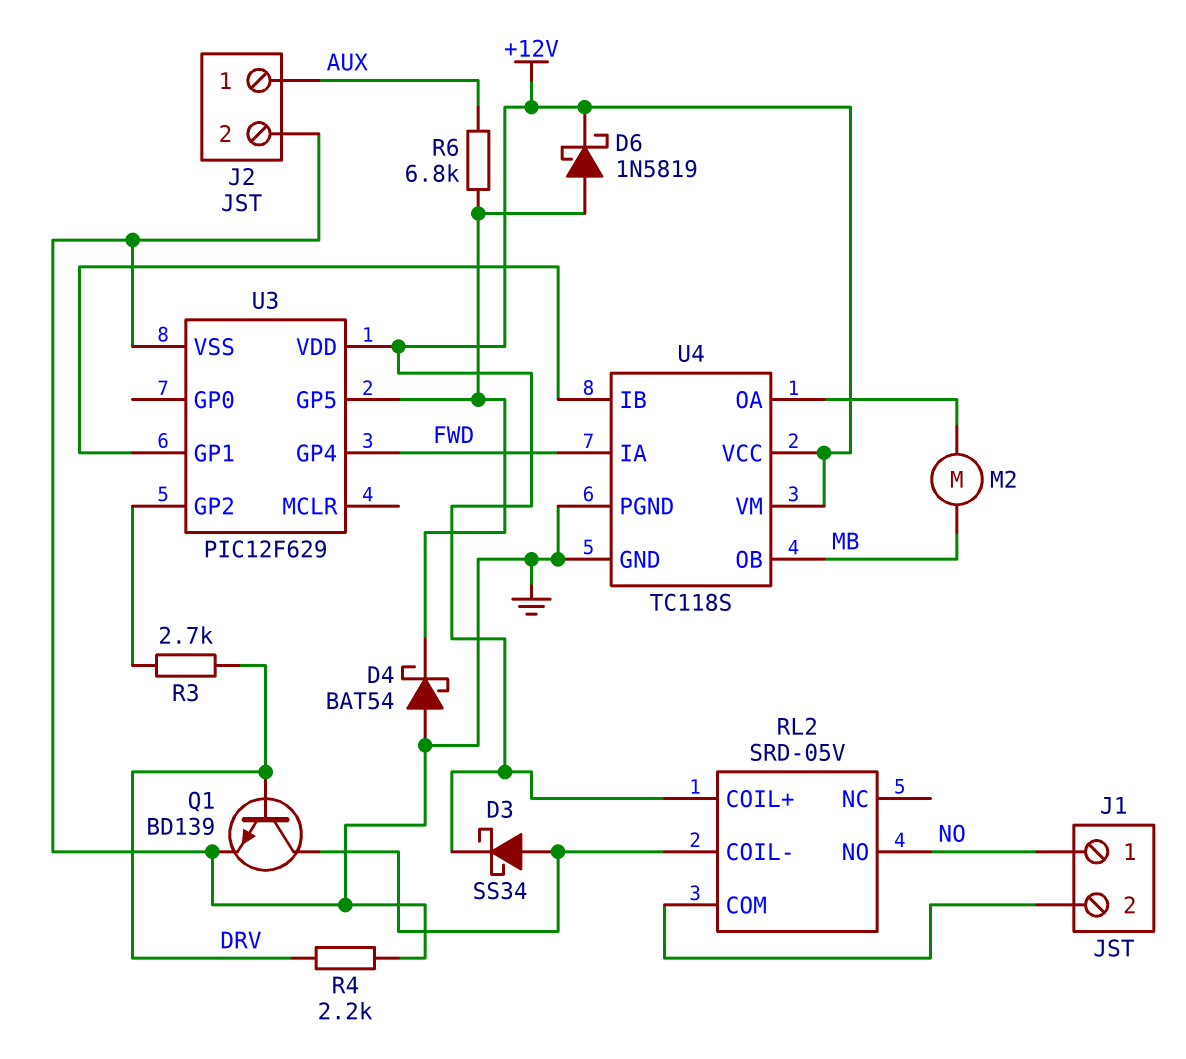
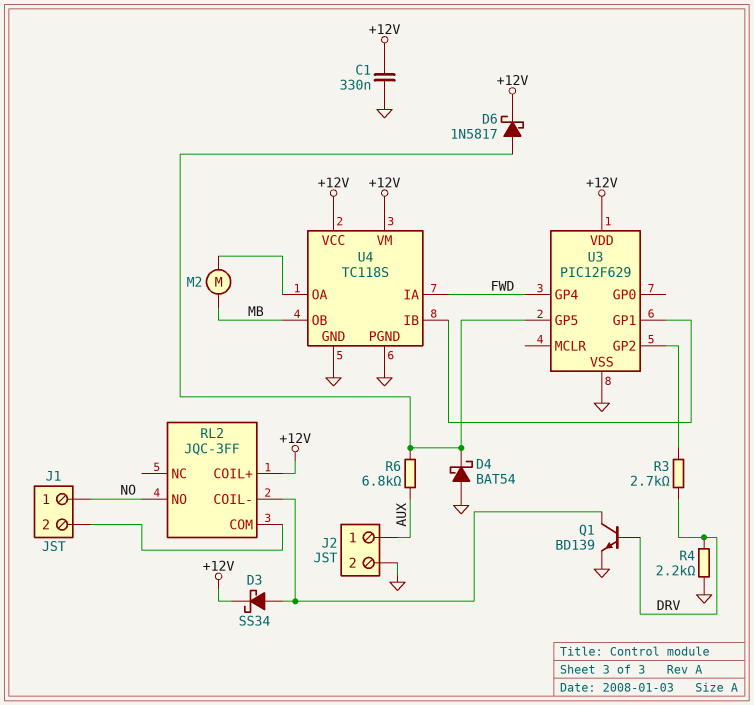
C1: none -> 330nF (+12V, GND)
D6: schottky 1N5819 (A U3/GP5, K +12V) -> schottky 1N5817 (A U3/GP5, K +12V)
RL2: SRD-05V -> JQC-3FF

